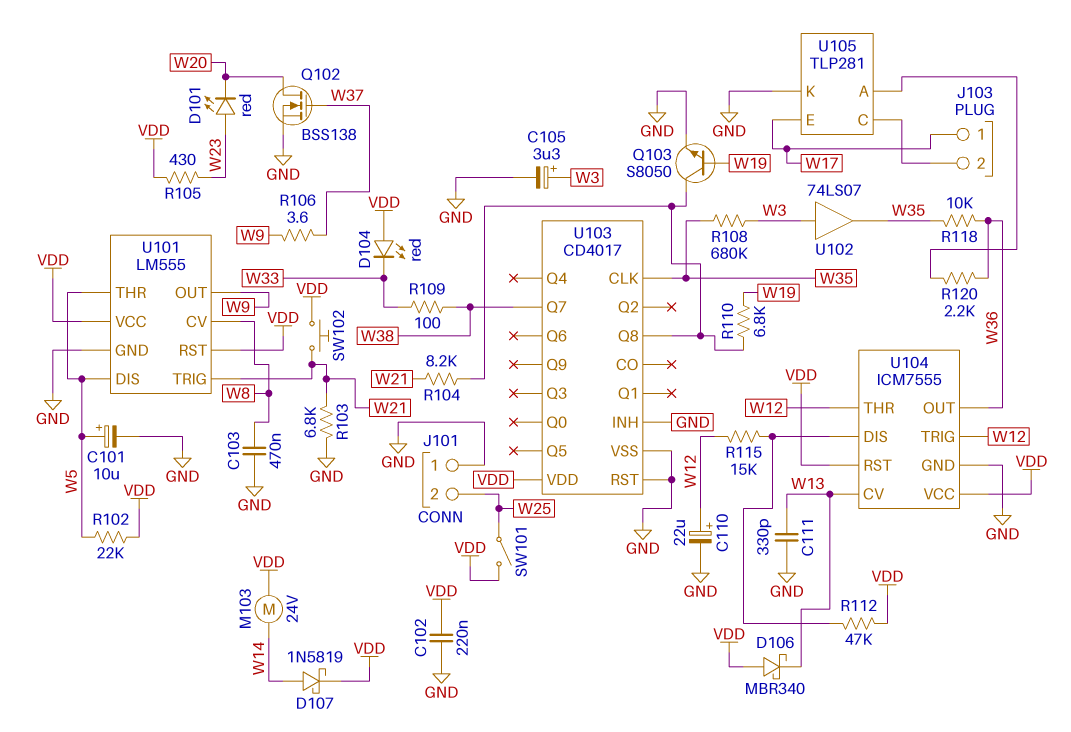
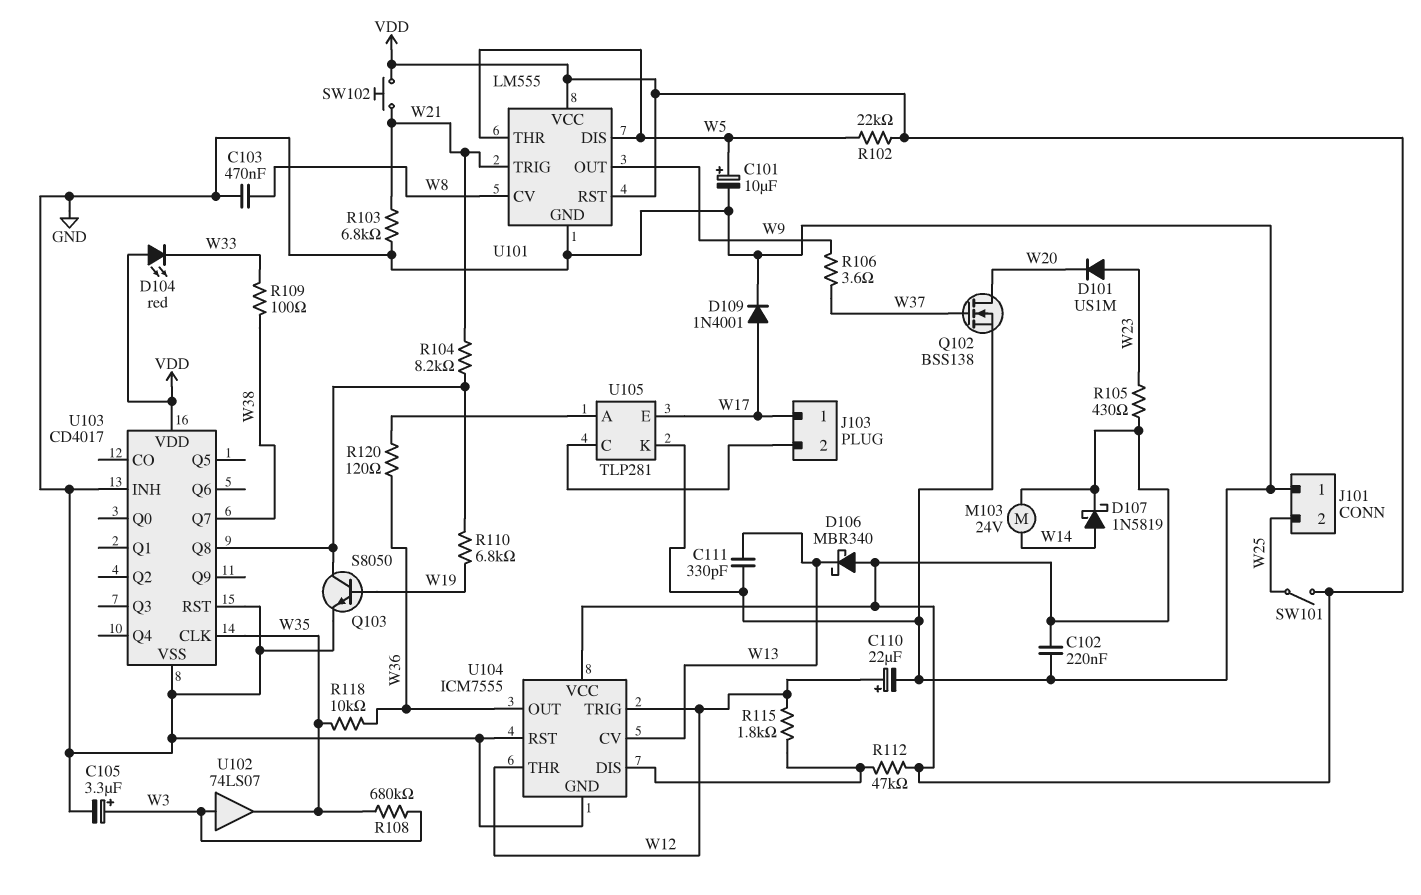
D101: LED red (A W23, K W20) -> diode US1M (A W23, K W20)
D109: none -> diode 1N4001 (A W17, K GND)
R115: 15k (U104/DIS, W12) -> 1.8k (U104/DIS, W12)
R120: 2.2k (U105/A, W36) -> 120 (U105/A, W36)
U104 pin RST: VDD -> GND

